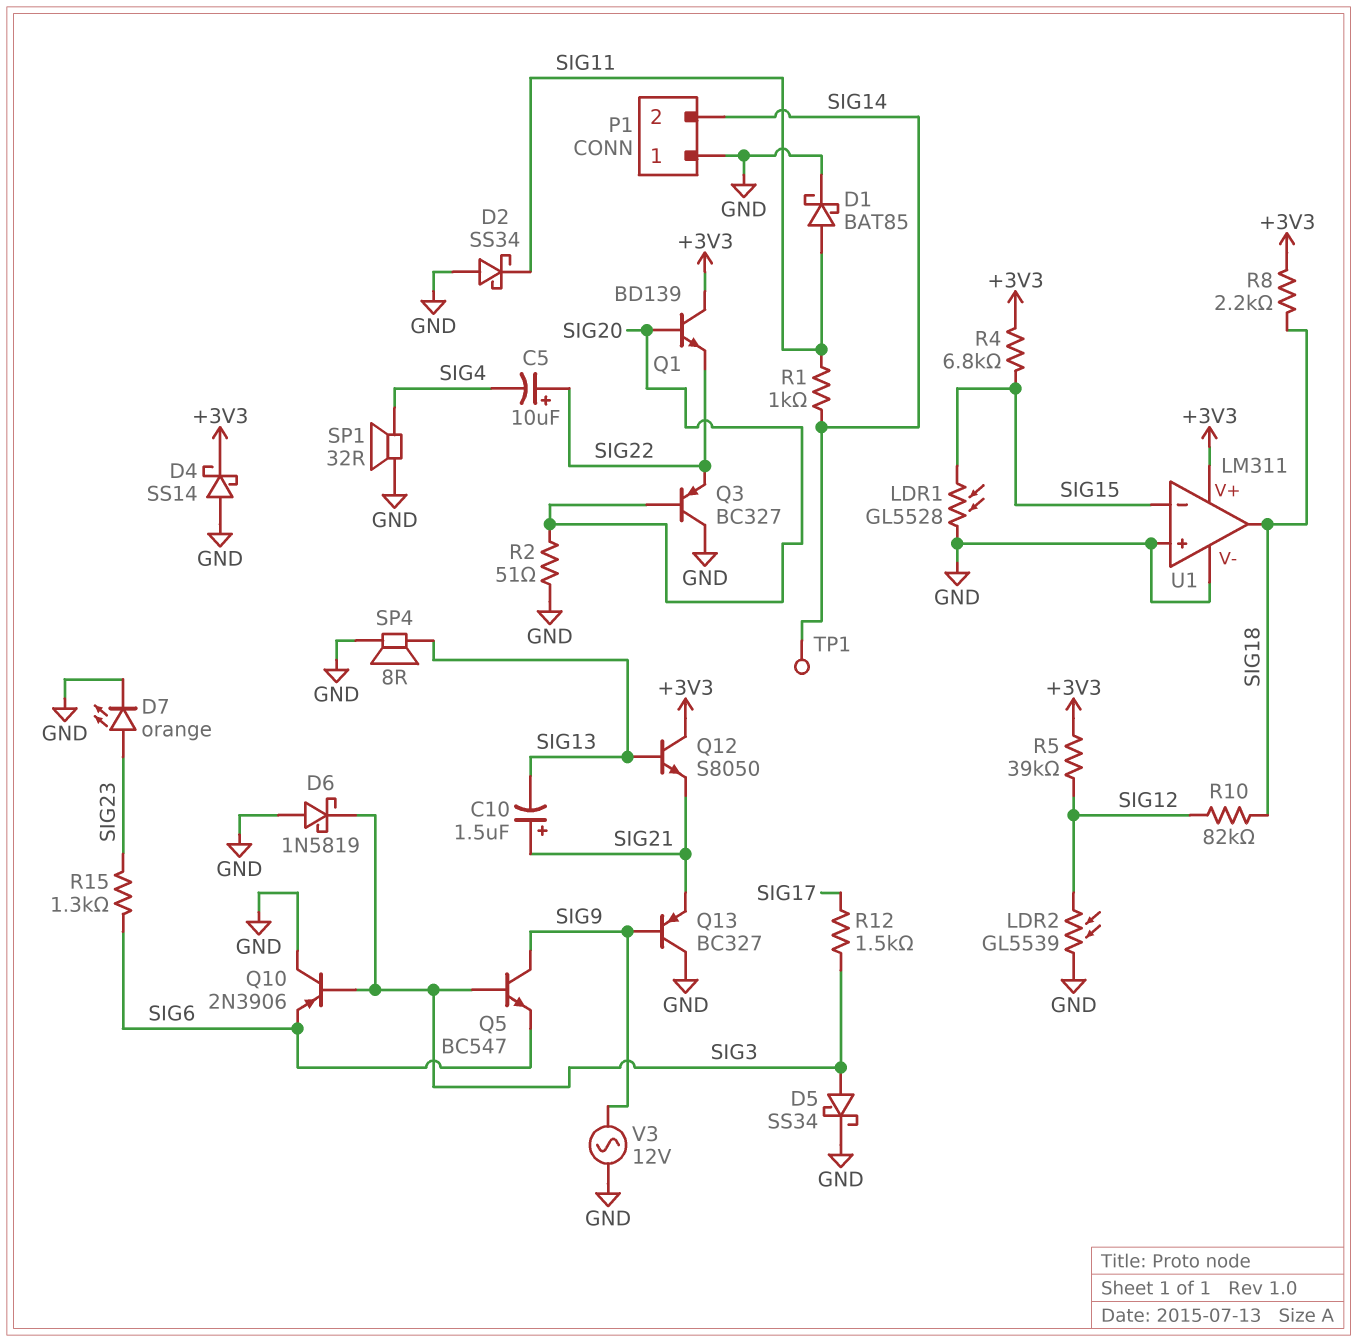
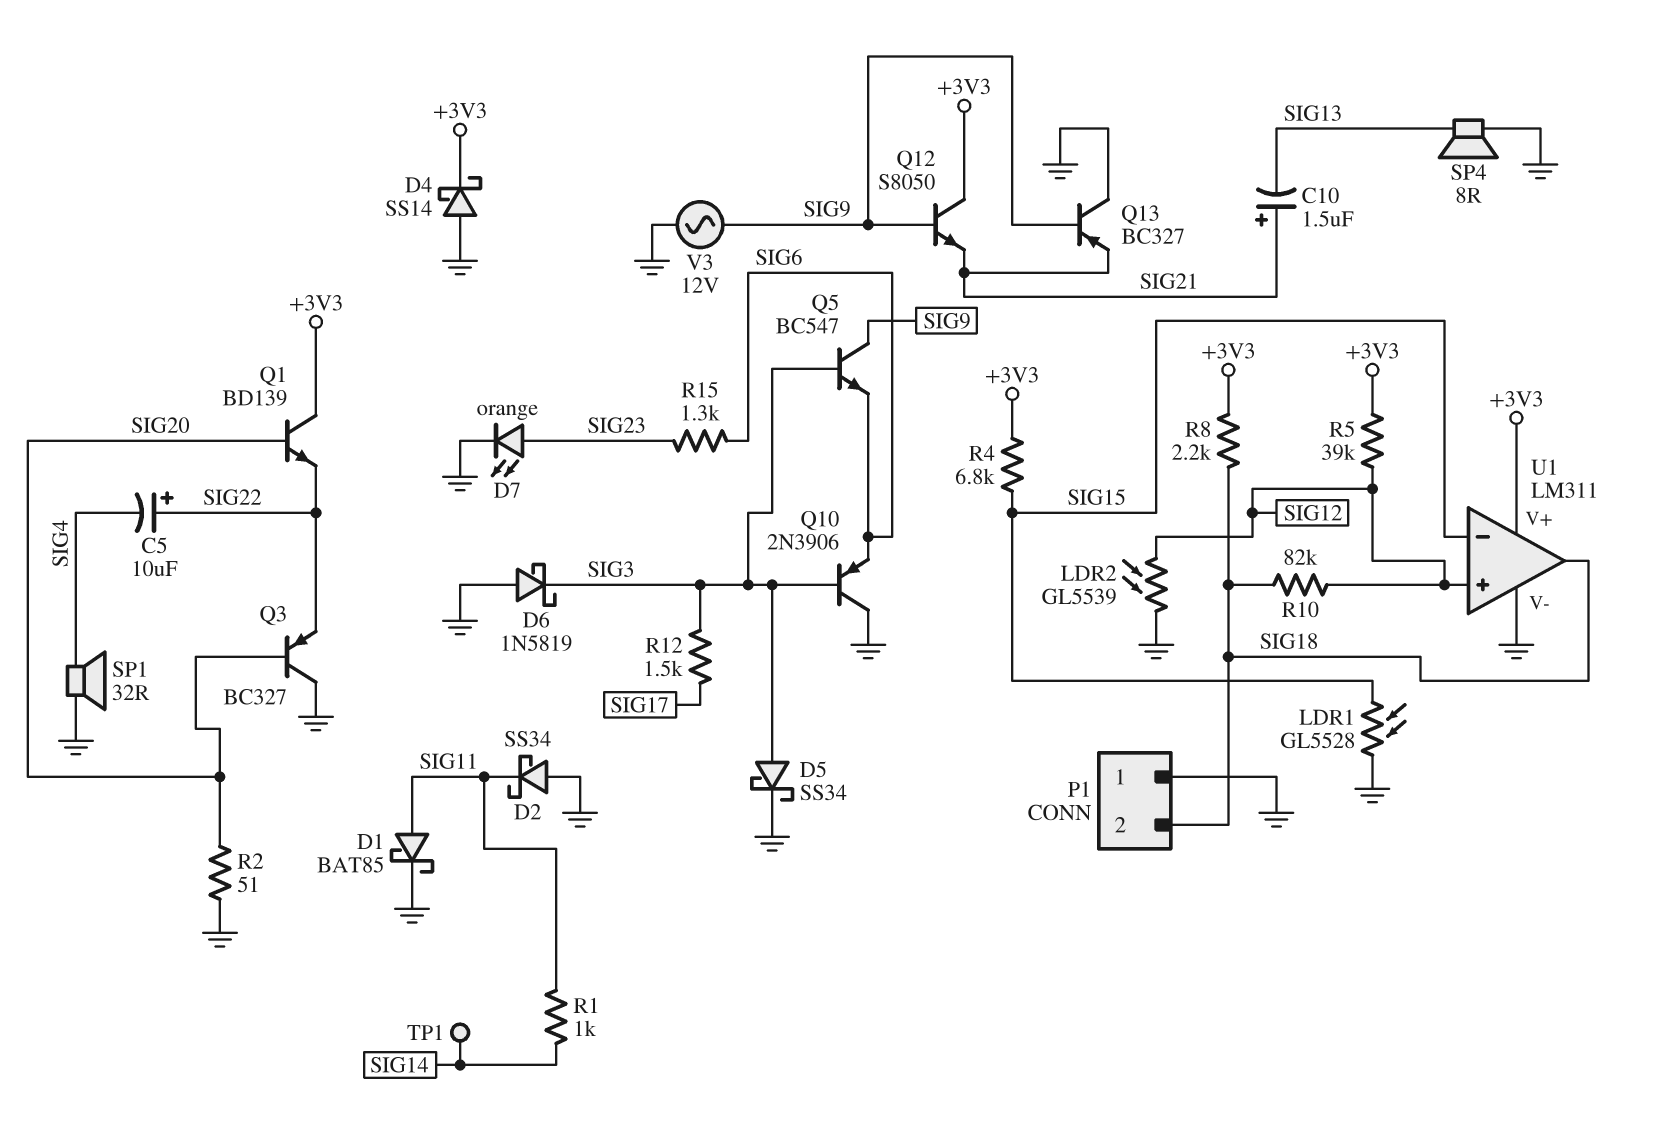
P1 pin 2: SIG14 -> SIG18
Q12: NPN S8050 (B SIG13, C +3V3, E SIG21) -> NPN S8050 (B SIG9, C +3V3, E SIG21)
U1 pin in+: GND -> SIG12

